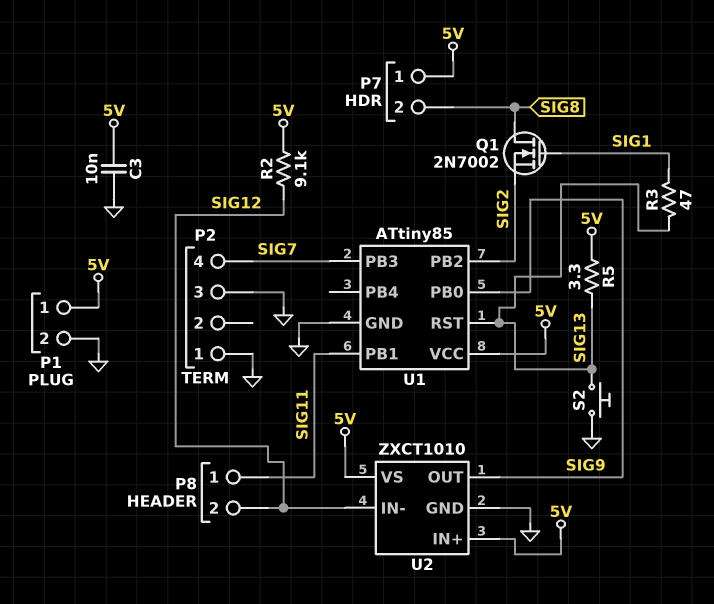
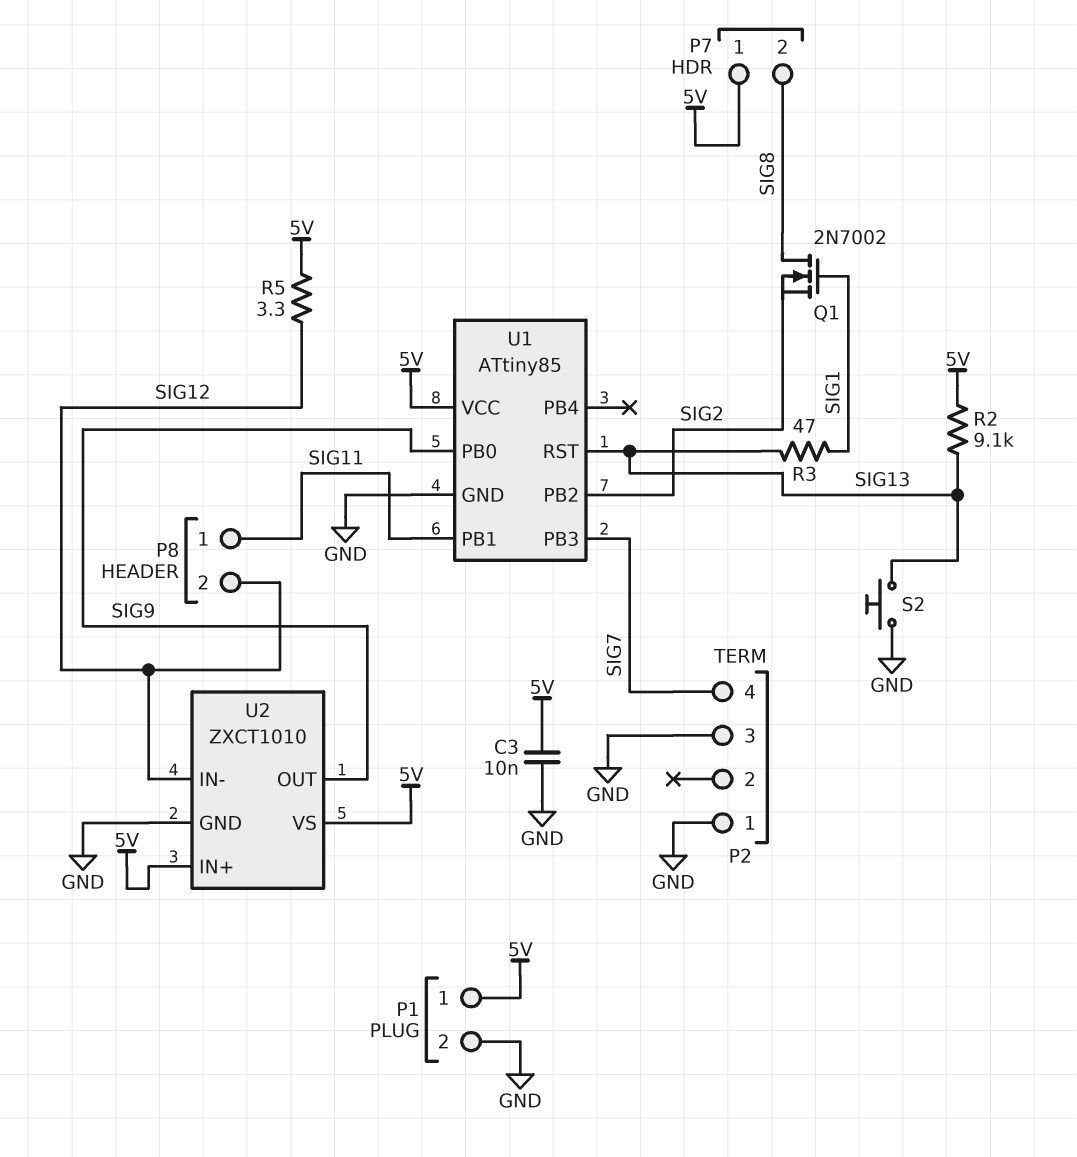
R2: 9.1k (5V, SIG12) -> 9.1k (5V, SIG13)
R5: 3.3 (5V, SIG13) -> 3.3 (5V, SIG12)

